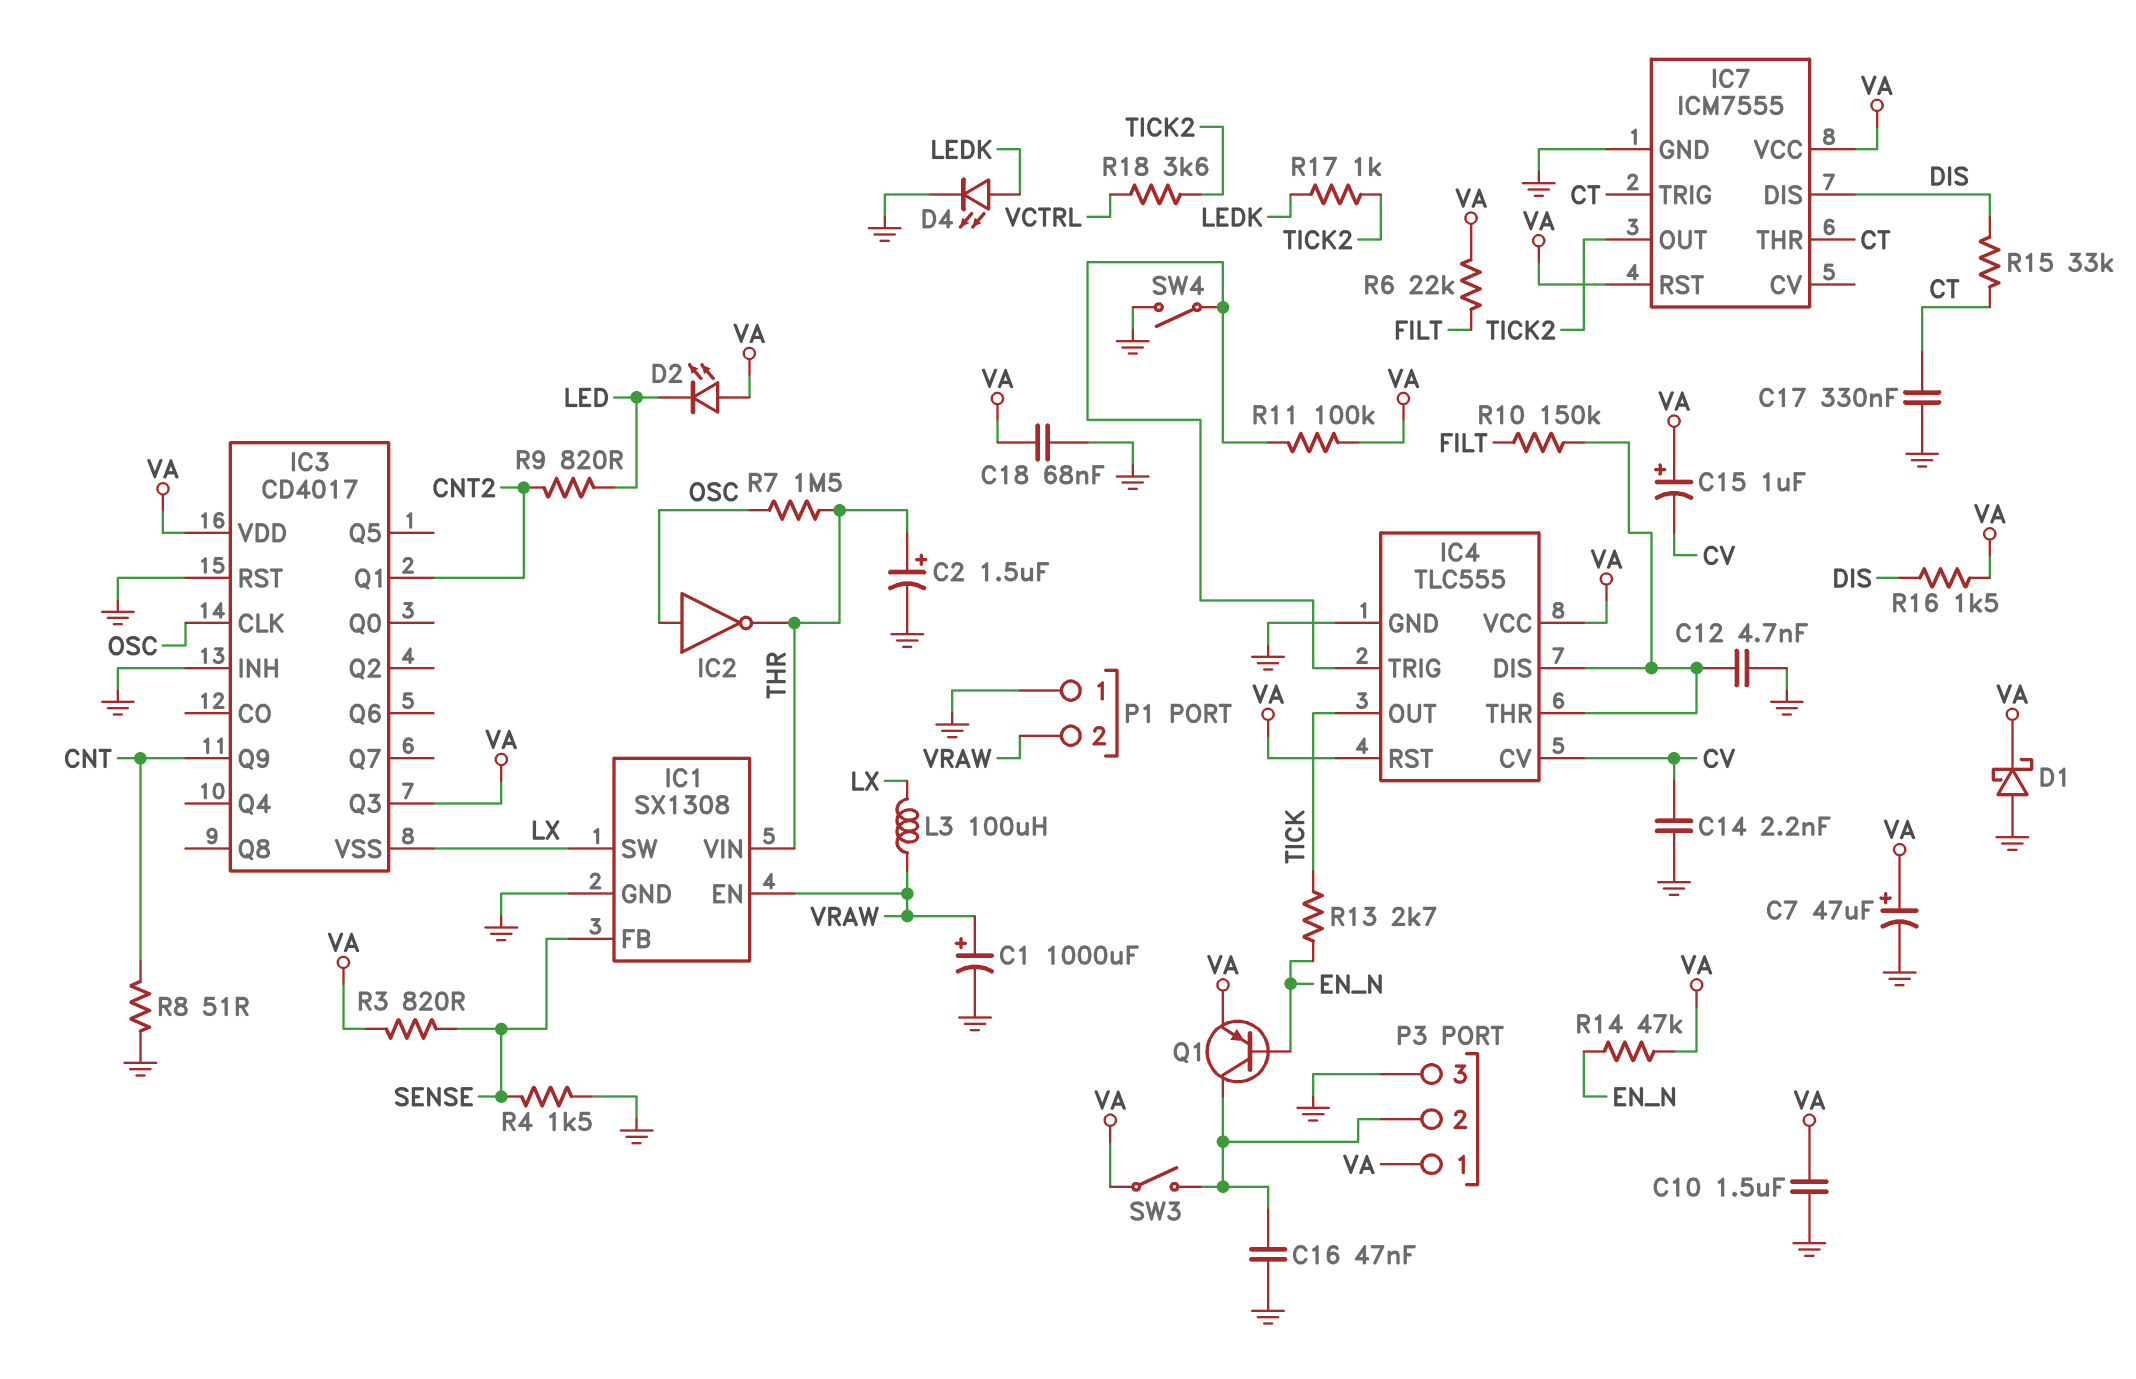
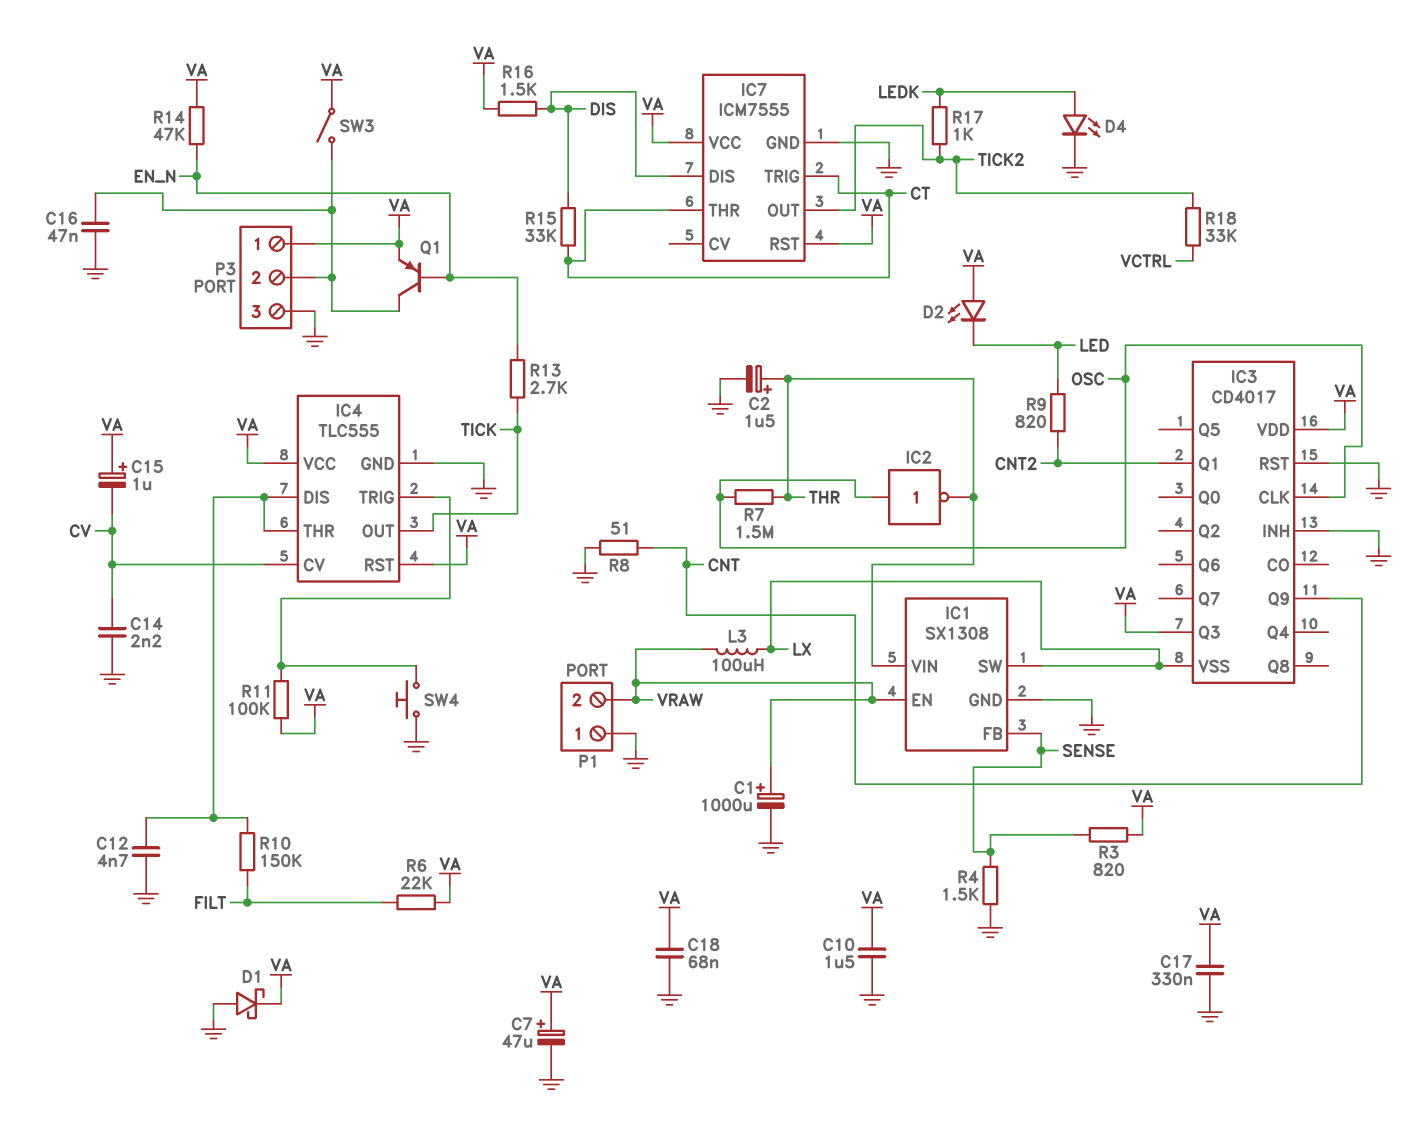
C17: 330nF (CT, GND) -> 330nF (GND, VA)
R18: 3.6k (TICK2, VCTRL) -> 33k (TICK2, VCTRL)
SW4: switch (GND, IC4/TRIG) -> button (GND, IC4/TRIG)

